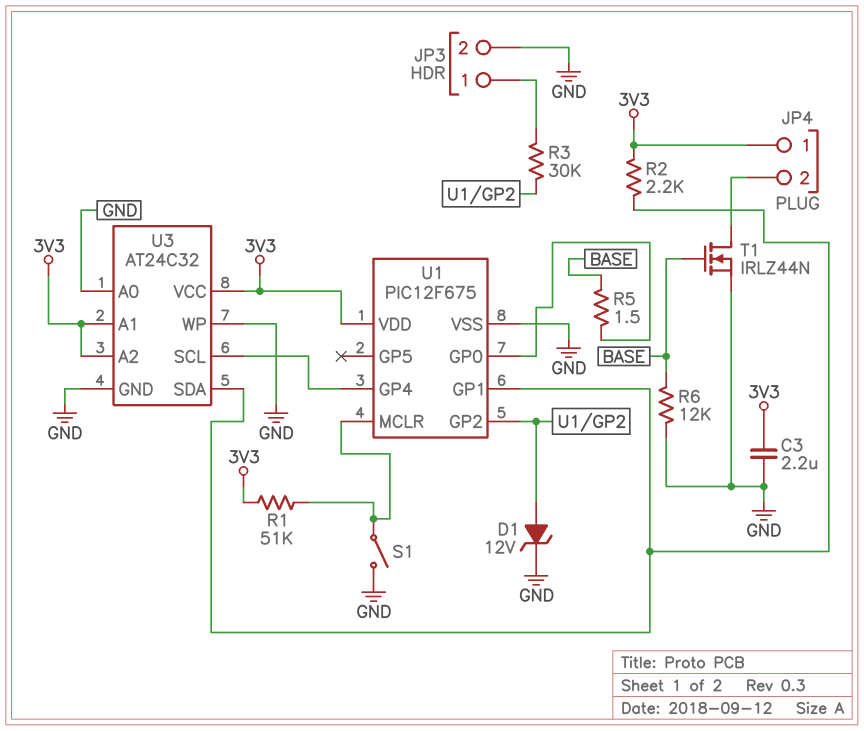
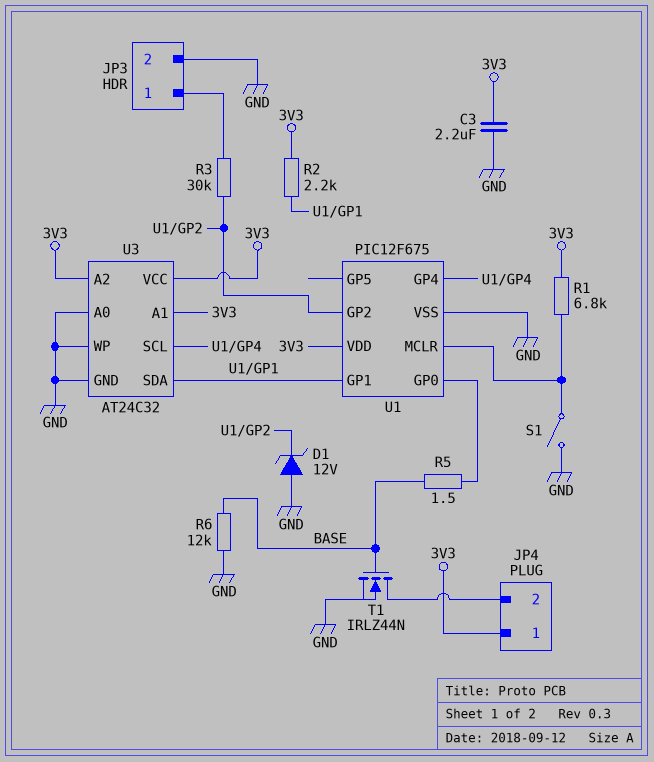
D1: zener 12V (A U1/GP2, K GND) -> zener 12V (A GND, K U1/GP2)
R1: 51k (3V3, U1/MCLR) -> 6.8k (3V3, U1/MCLR)

